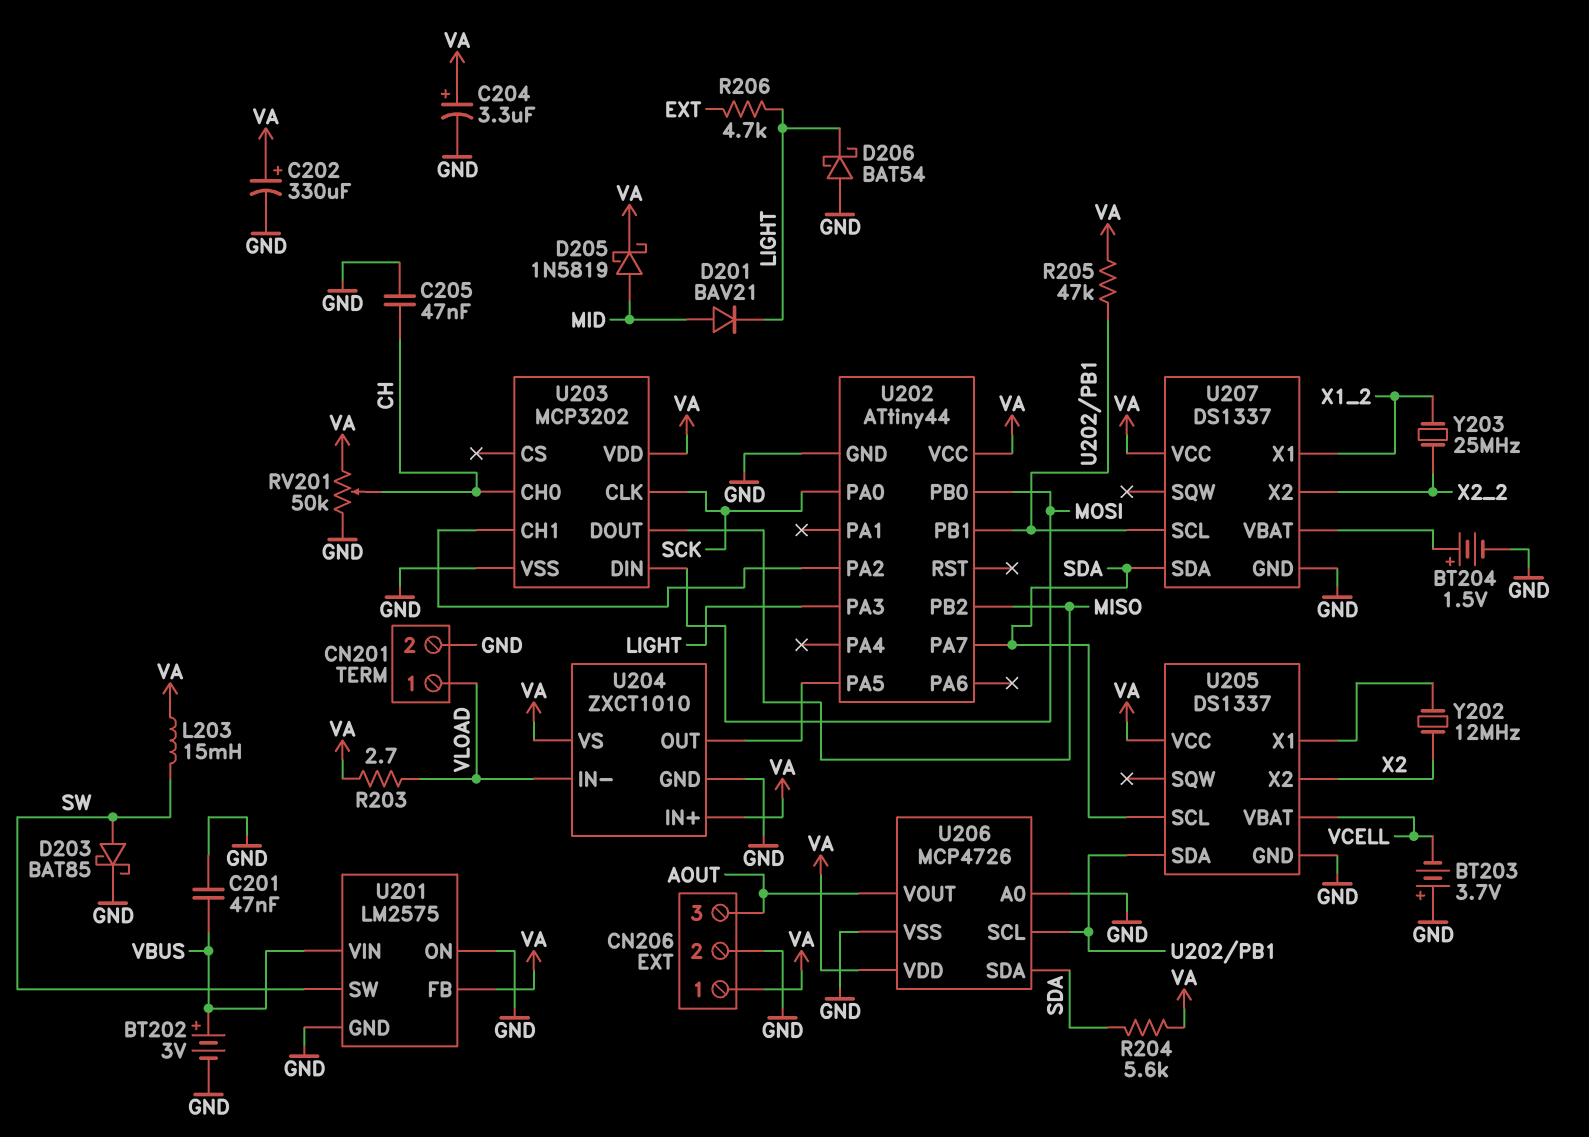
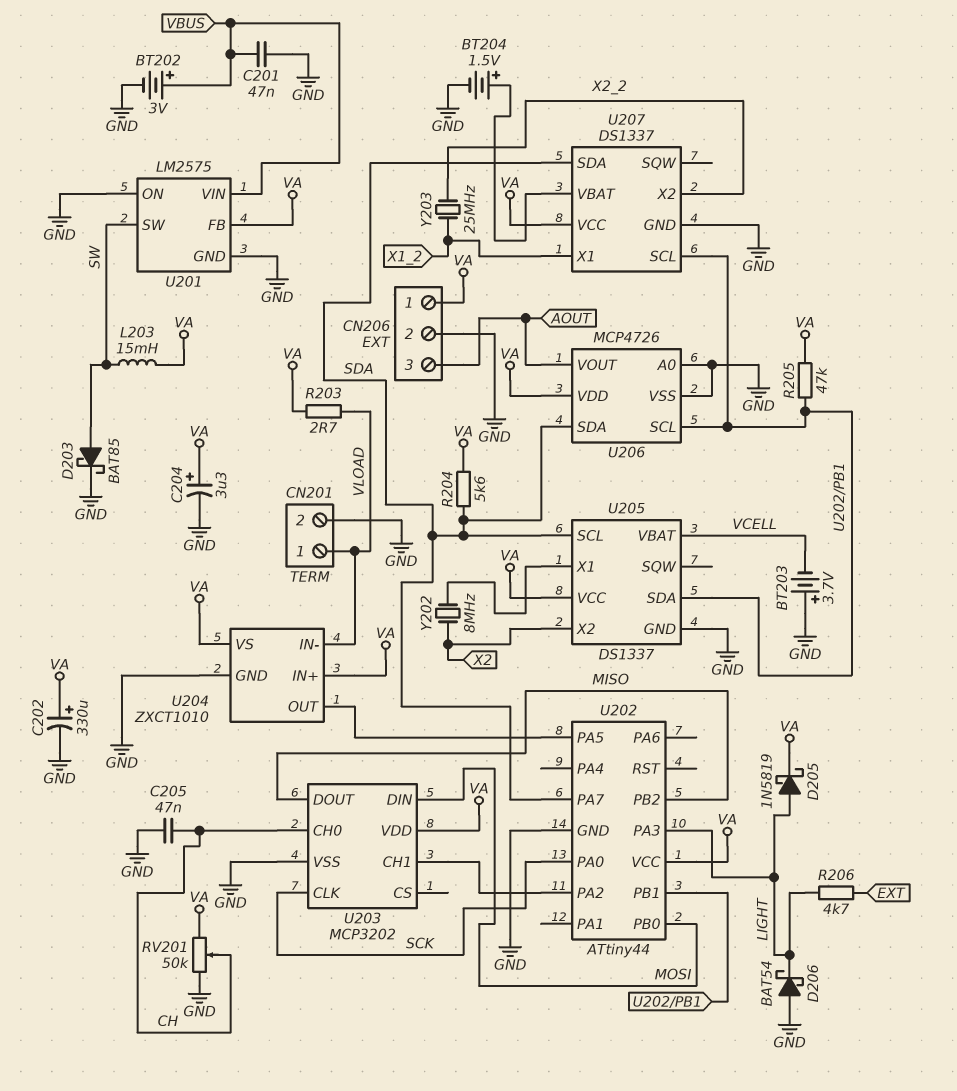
D201: diode BAV21 (A MID, K LIGHT) -> none
D205: schottky 1N5819 (A MID, K VA) -> schottky 1N5819 (A LIGHT, K VA)
Y202: 12MHz (U205/X1, X2) -> 8MHz (U205/X1, X2)

